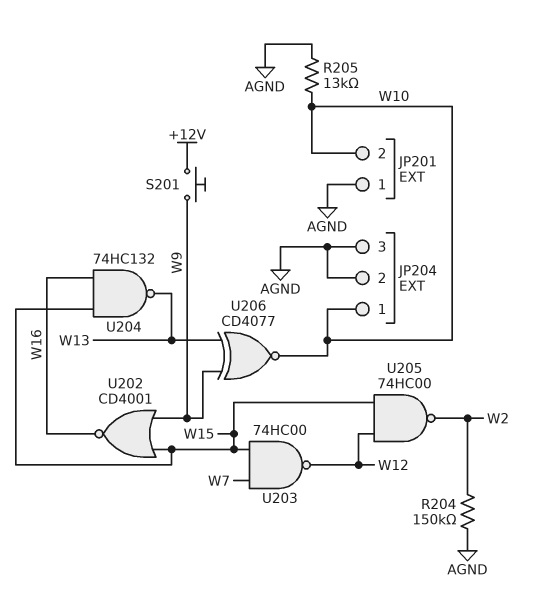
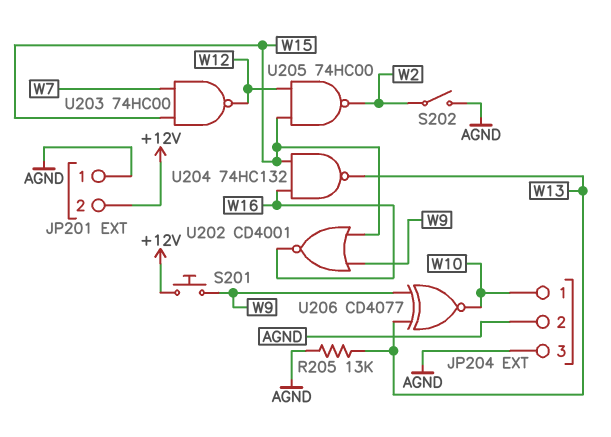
JP201 pin 2: W10 -> +12V
R204: 150k (AGND, W2) -> none
R205: 13k (AGND, W10) -> 13k (AGND, W13)
S202: none -> switch (AGND, W2)

